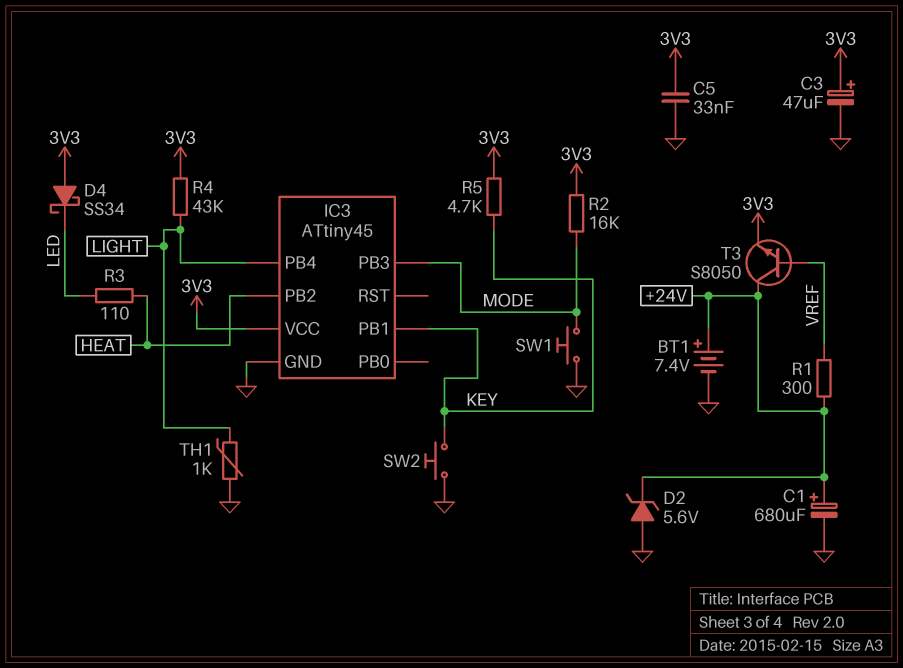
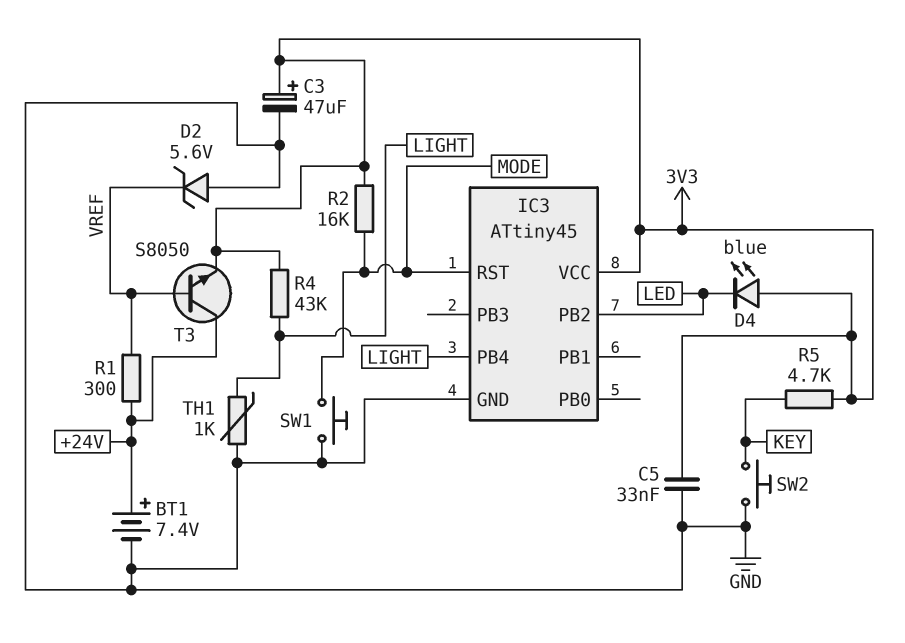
C1: 680uF (plus +24V, minus GND) -> none
D2: zener 5.6V (A GND, K +24V) -> zener 5.6V (A GND, K VREF)
D4: schottky SS34 (A 3V3, K LED) -> LED blue (A 3V3, K LED)
IC3 pin PB1: KEY -> none
IC3 pin PB2: HEAT -> LED
IC3 pin PB3: MODE -> none
IC3 pin RST: none -> MODE
R3: 110 (HEAT, LED) -> none

